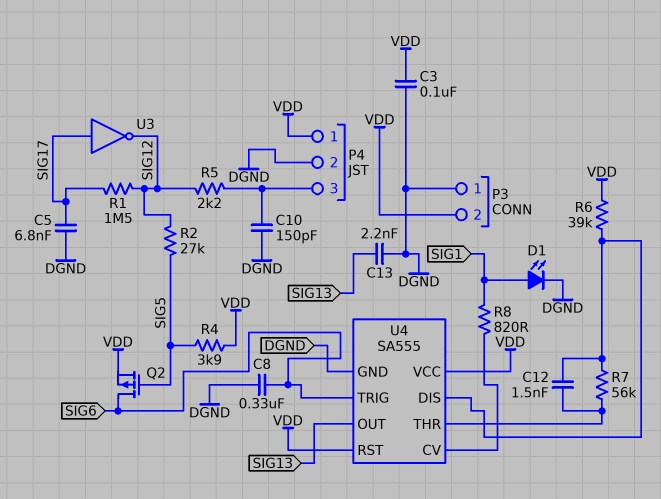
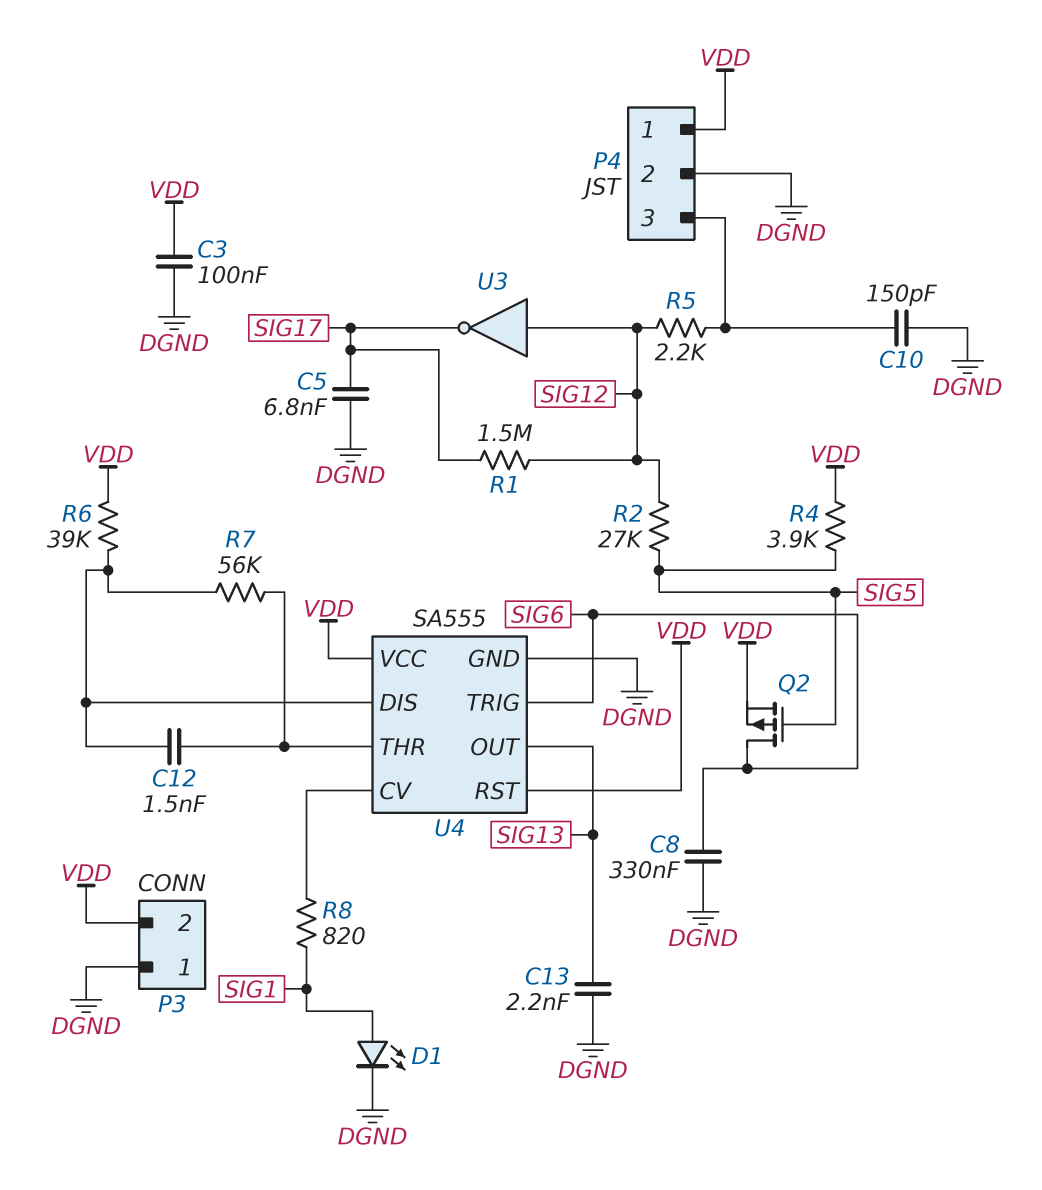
U3: NOT (in SIG17, out SIG12) -> NOT (in SIG12, out SIG17)

